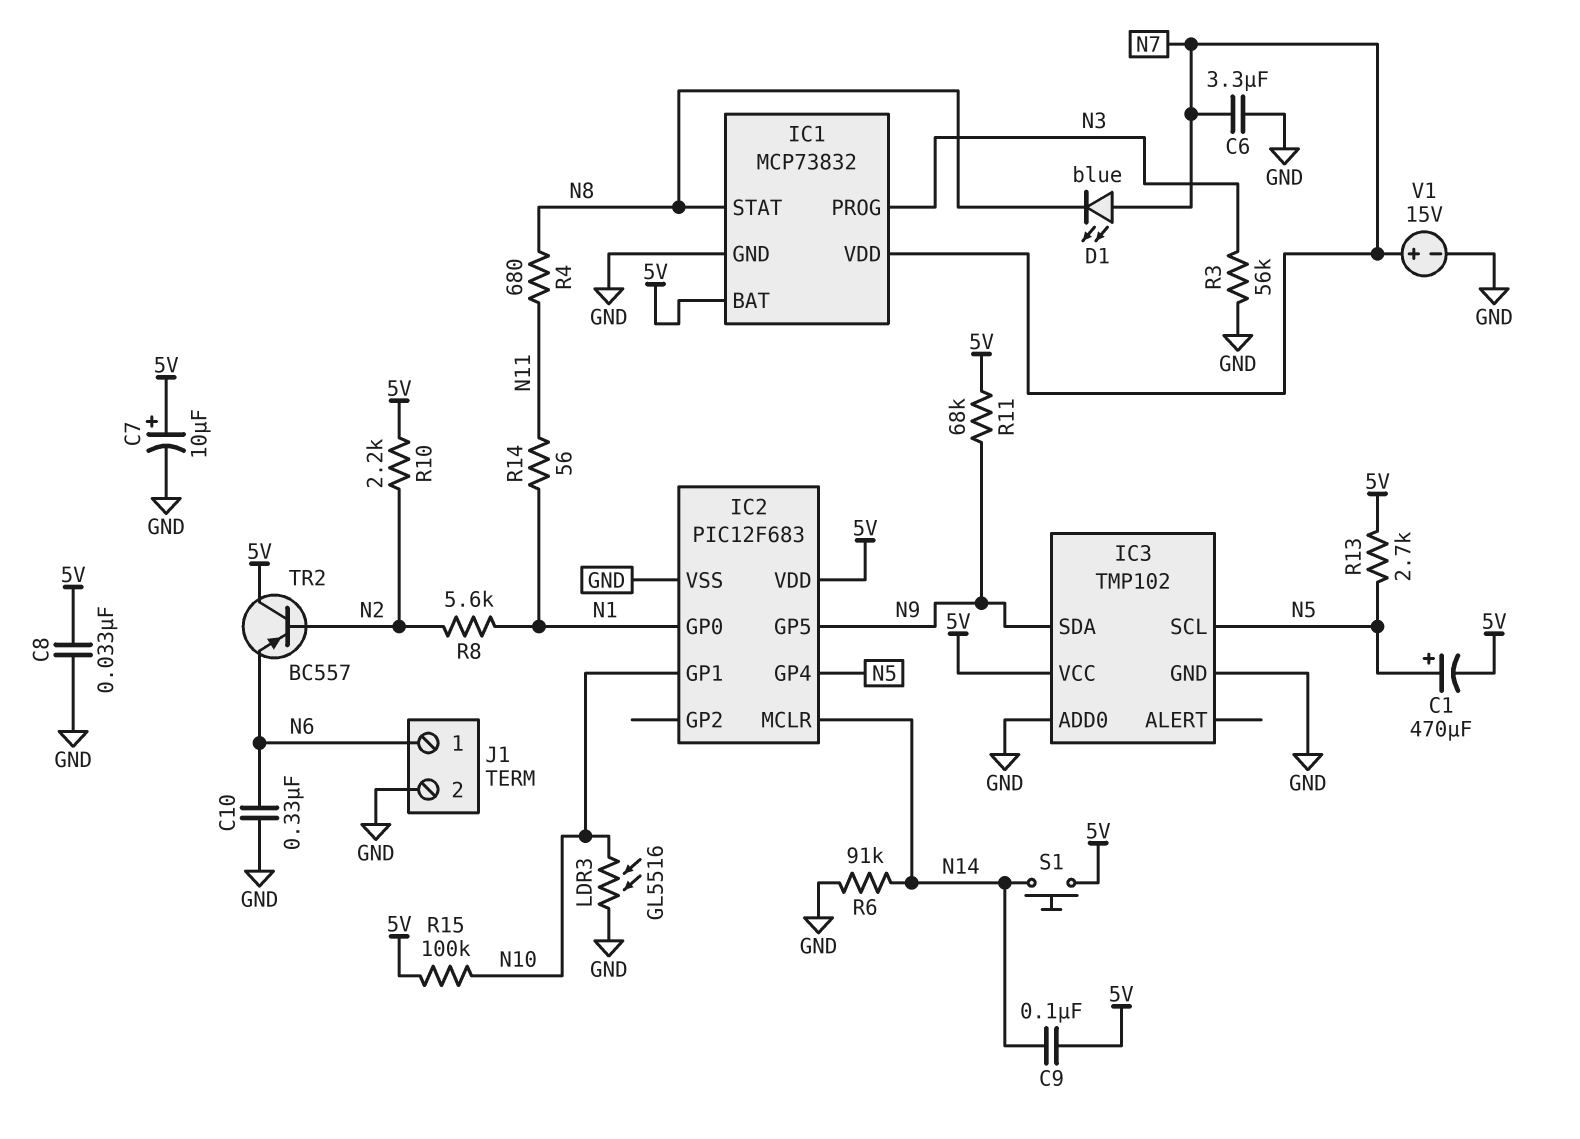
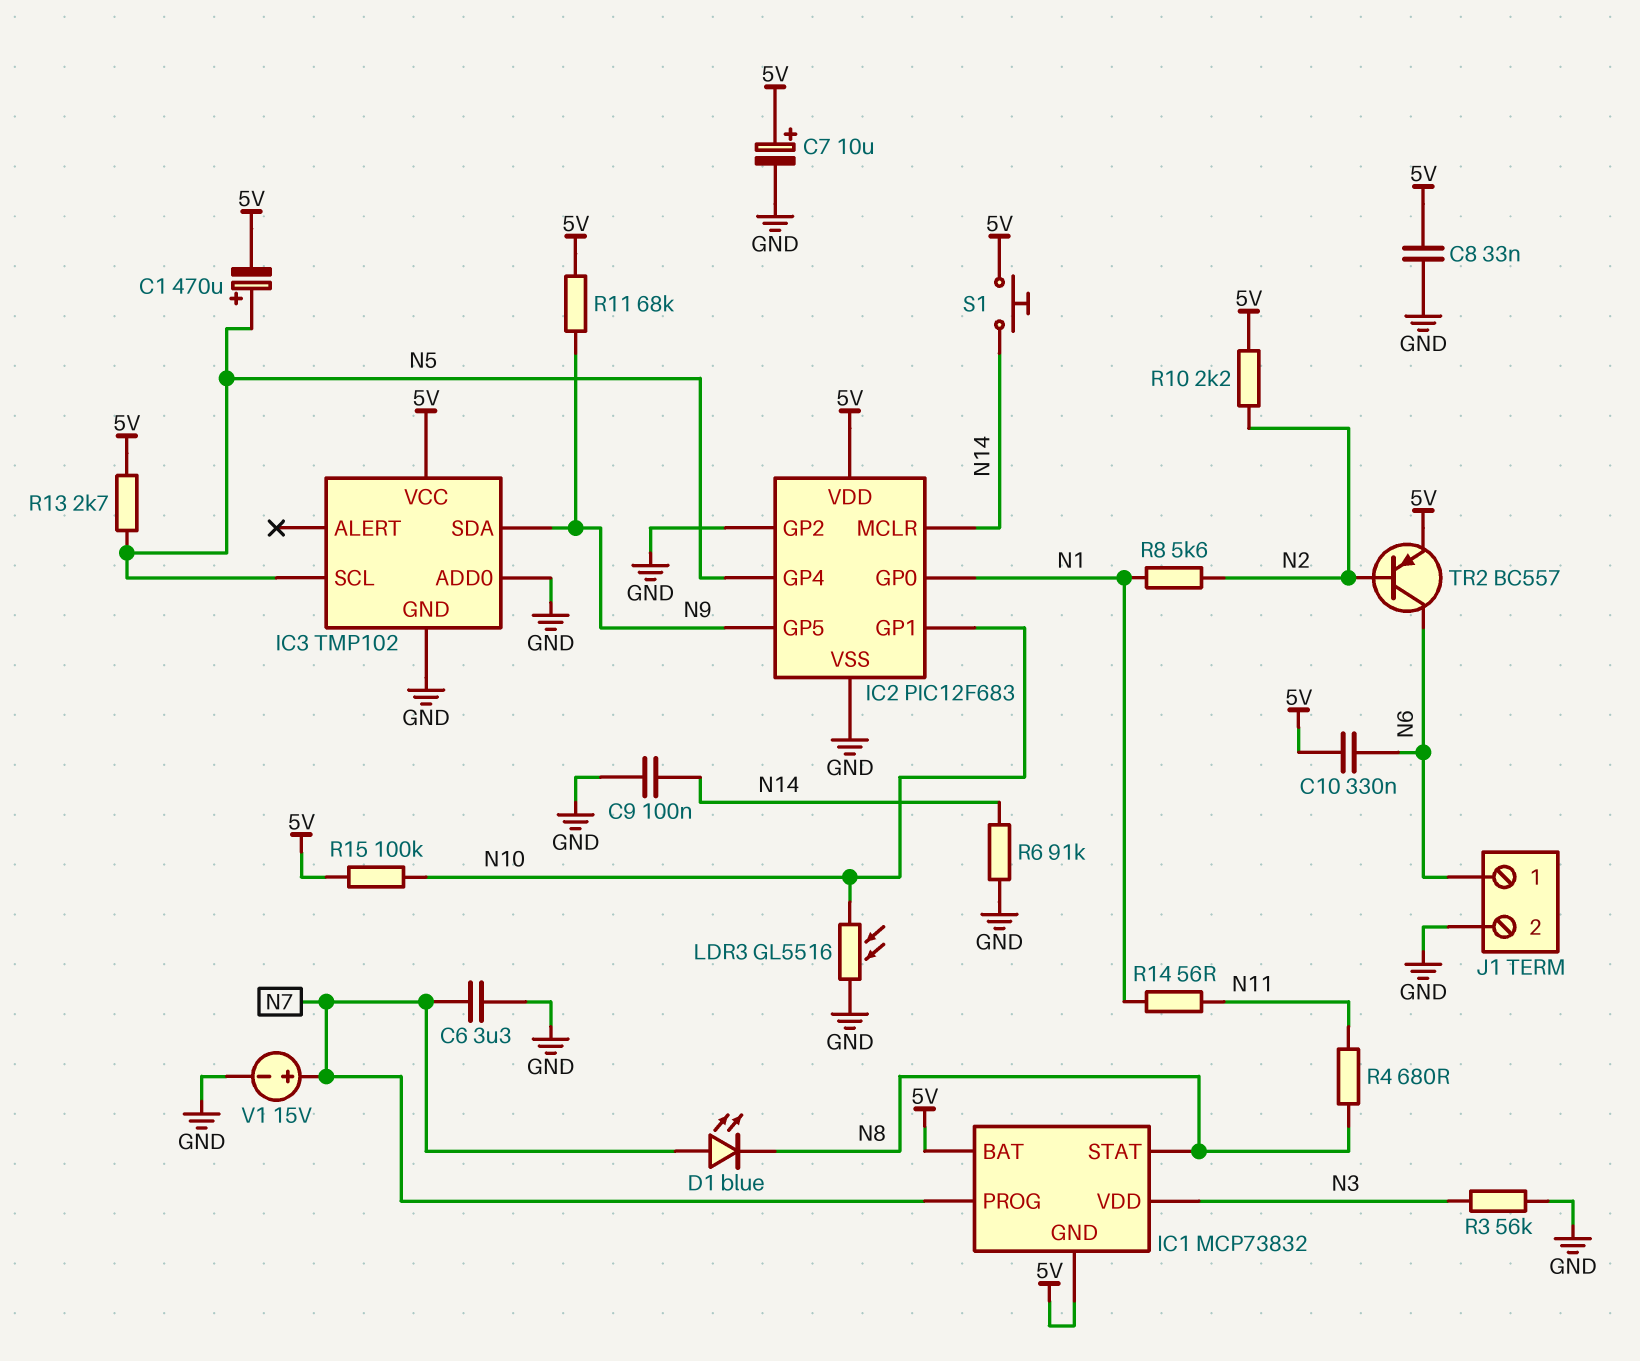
C9: 100nF (5V, N14) -> 100nF (GND, N14)
C10: 330nF (GND, N6) -> 330nF (5V, N6)
IC1 pin GND: GND -> 5V
IC1 pin PROG: N3 -> N7
IC1 pin VDD: N7 -> N3
IC2 pin GP2: none -> GND
TR2: PNP BC557 (B N2, C 5V, E N6) -> PNP BC557 (B N2, C N6, E 5V)

